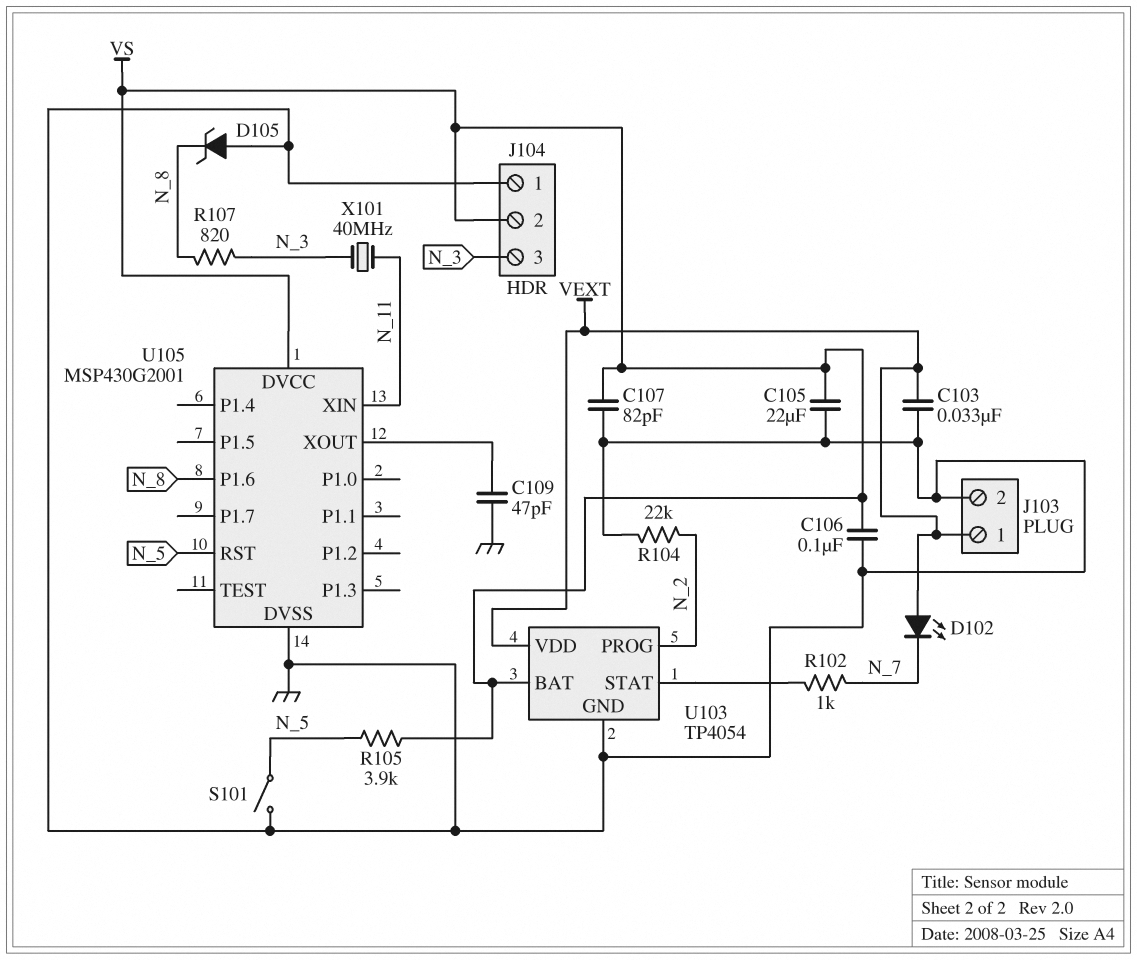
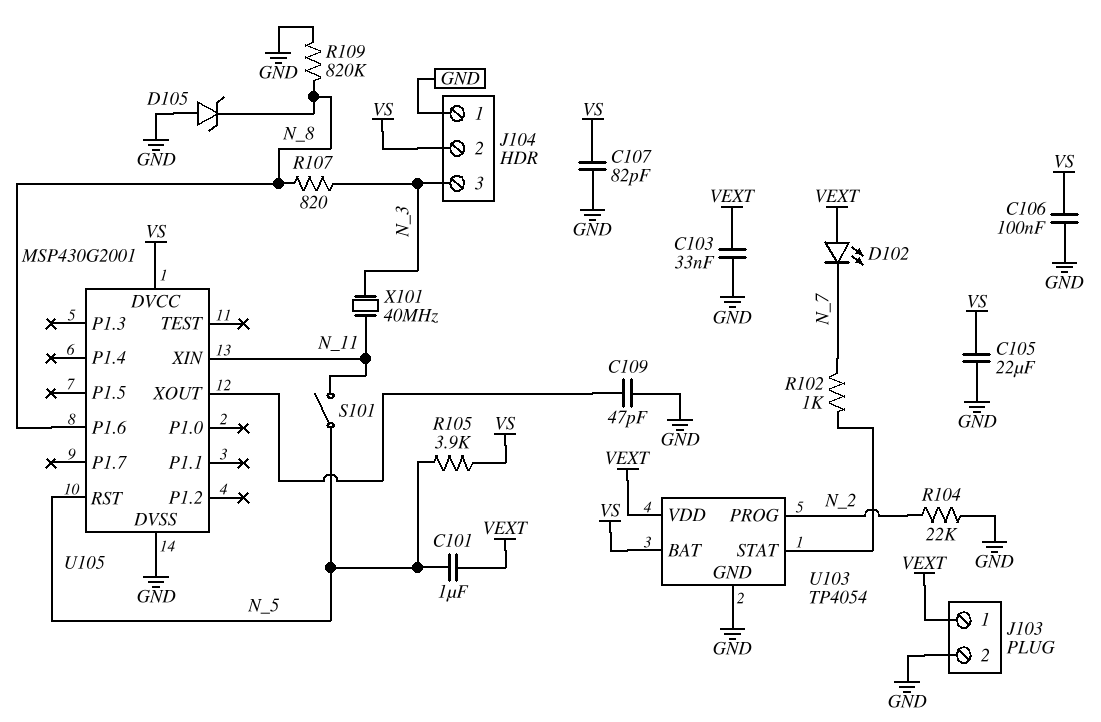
C101: none -> 1uF (N_5, VEXT)
R109: none -> 820k (GND, N_8)
S101: switch (GND, N_5) -> switch (N_5, N_11)

